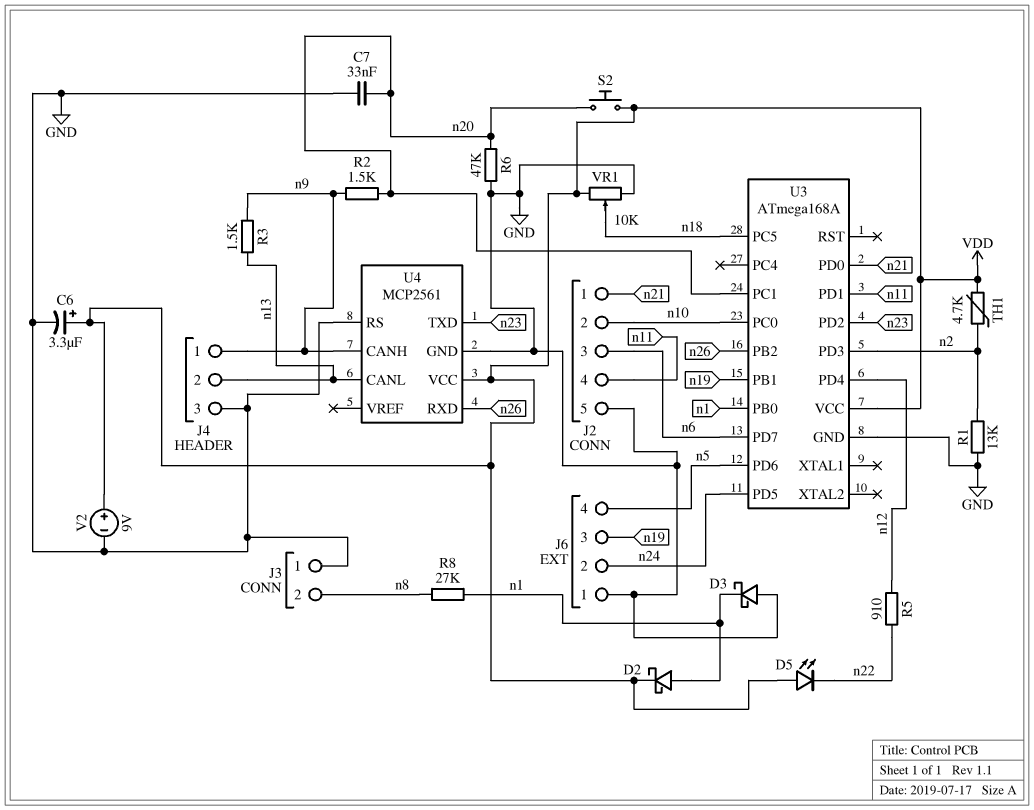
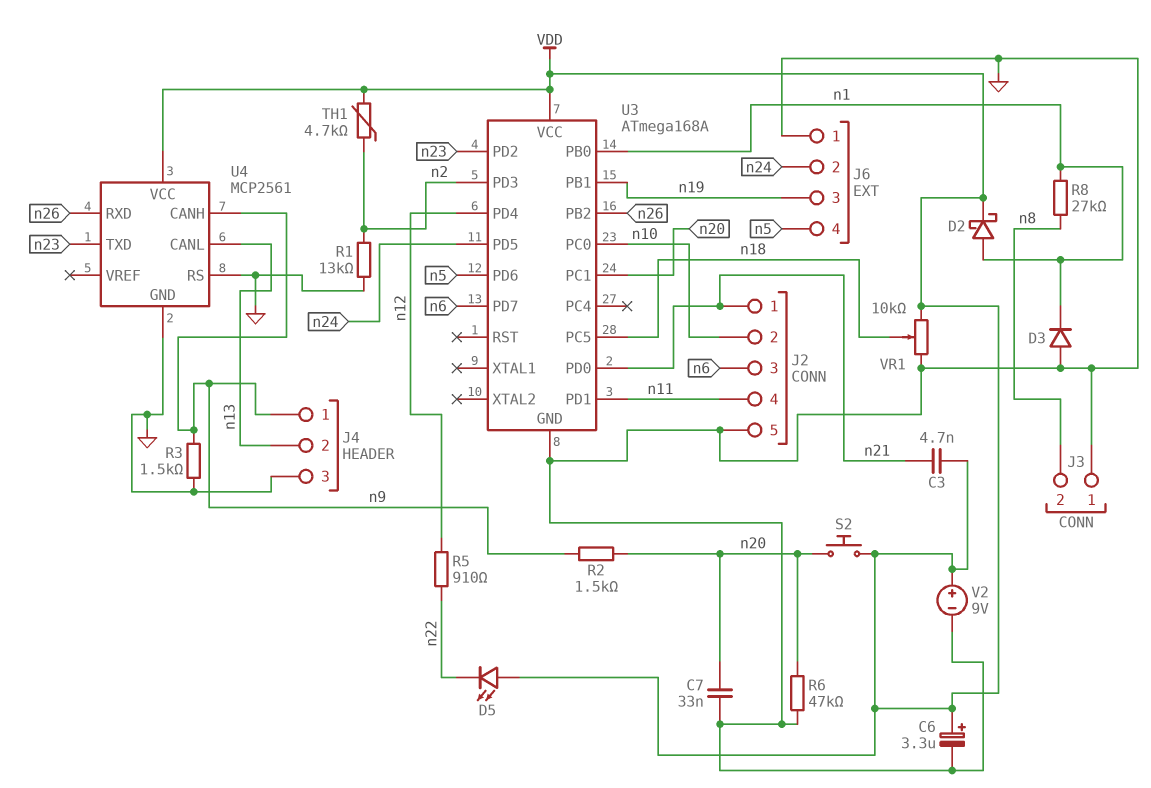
C3: none -> 4.7nF (VDD, n21)
D3: schottky (A GND, K n1) -> diode (A GND, K n1)
R3: 1.5k (n9, n13) -> 1.5k (GND, n9)

